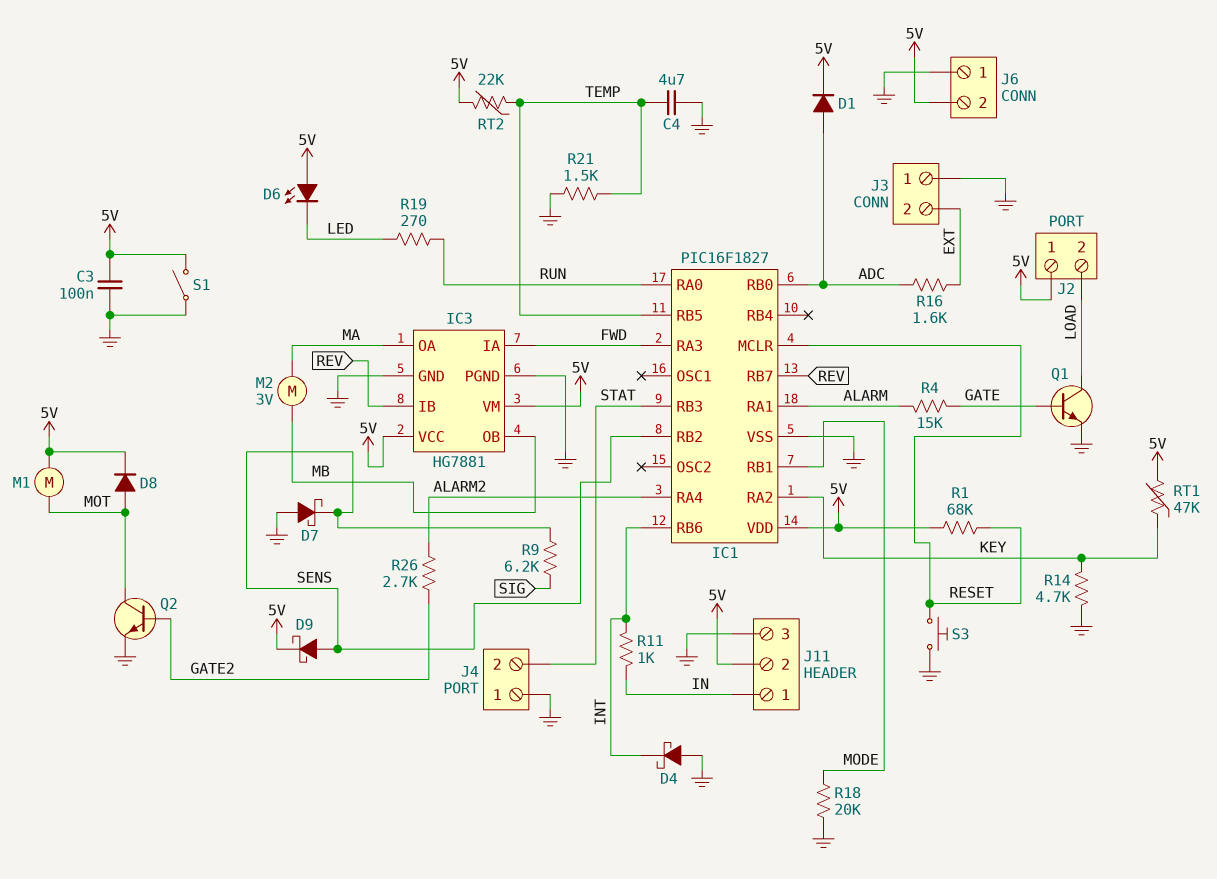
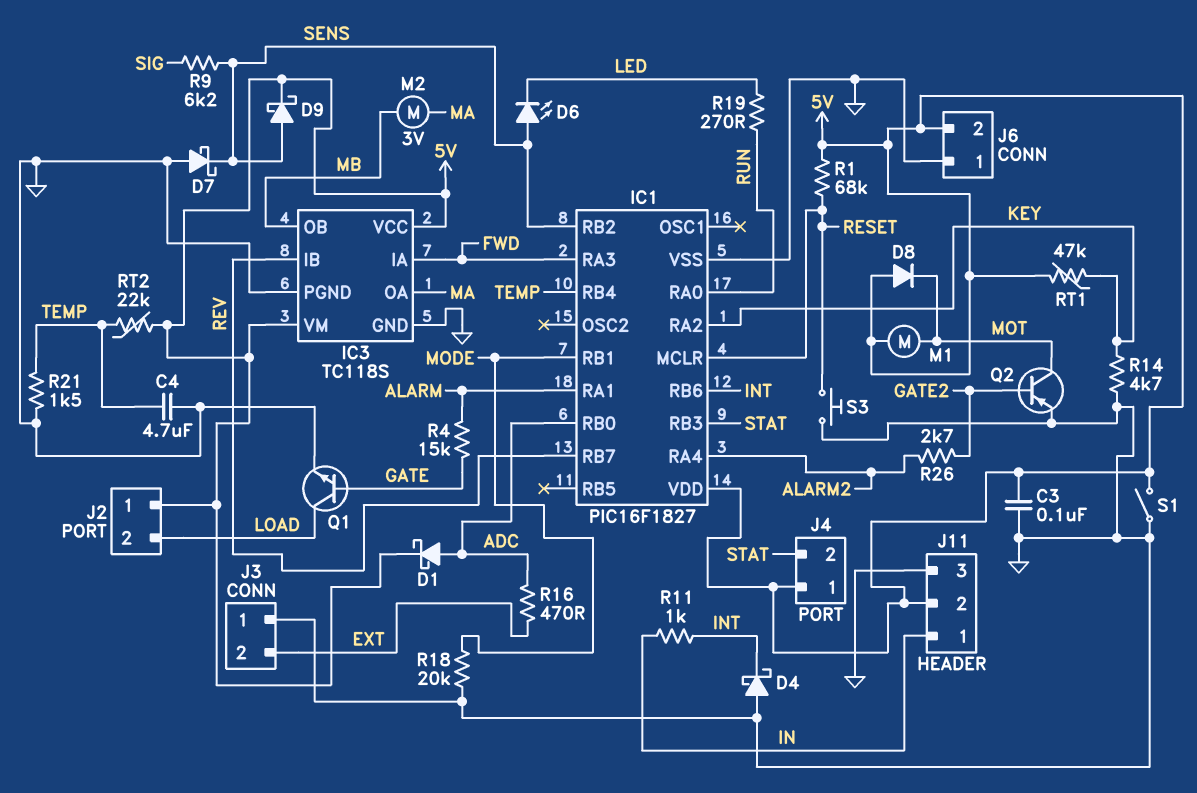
D1: diode (A ADC, K 5V) -> schottky (A ADC, K 5V)
D6: LED (A 5V, K LED) -> LED (A SENS, K LED)
D8: diode (A MOT, K 5V) -> diode (A 5V, K MOT)
IC1 pin RB4: none -> TEMP
IC1 pin RB5: TEMP -> none
IC3: HG7881 -> TC118S
J4 pin 1: GND -> 5V
Q2: NPN (B GATE2, C MOT, E GND) -> PNP (B GATE2, C MOT, E GND)
R16: 1.6k (ADC, EXT) -> 470 (ADC, EXT)

